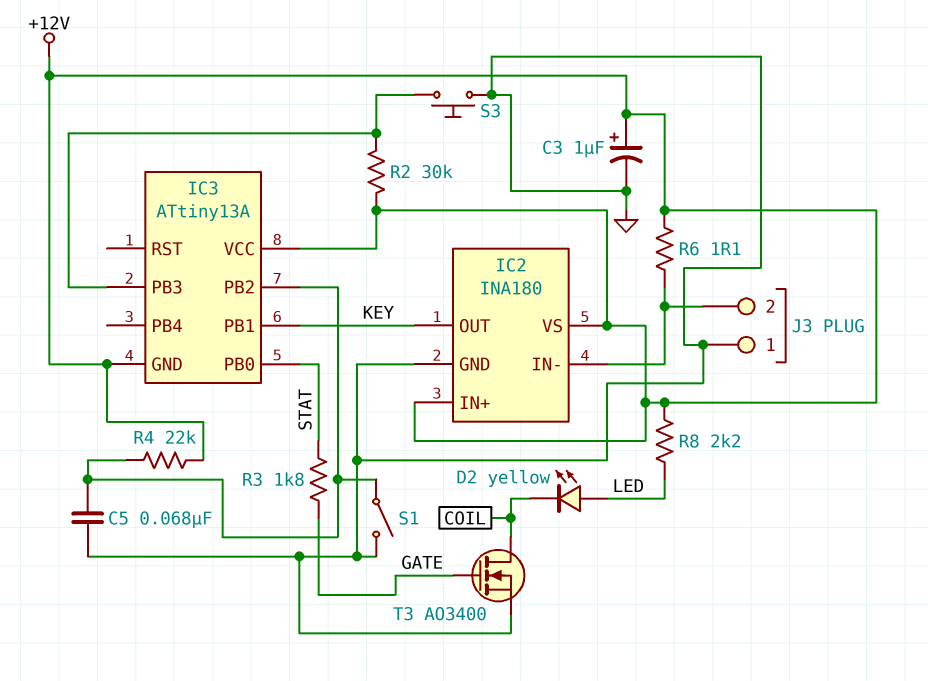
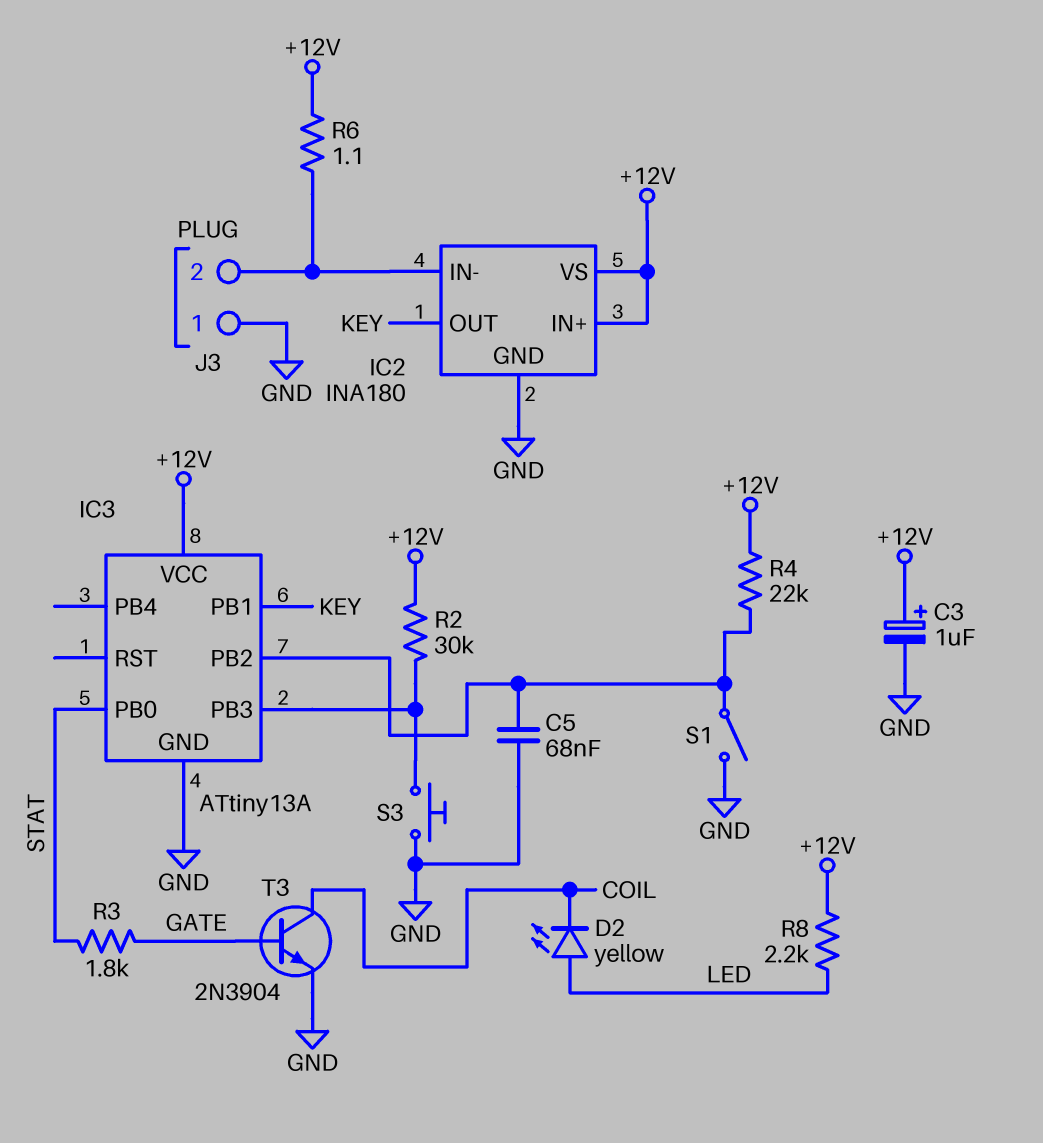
IC3 pin GND: +12V -> GND
T3: NMOS AO3400 (G GATE, D COIL, S GND) -> NPN 2N3904 (B GATE, C COIL, E GND)

